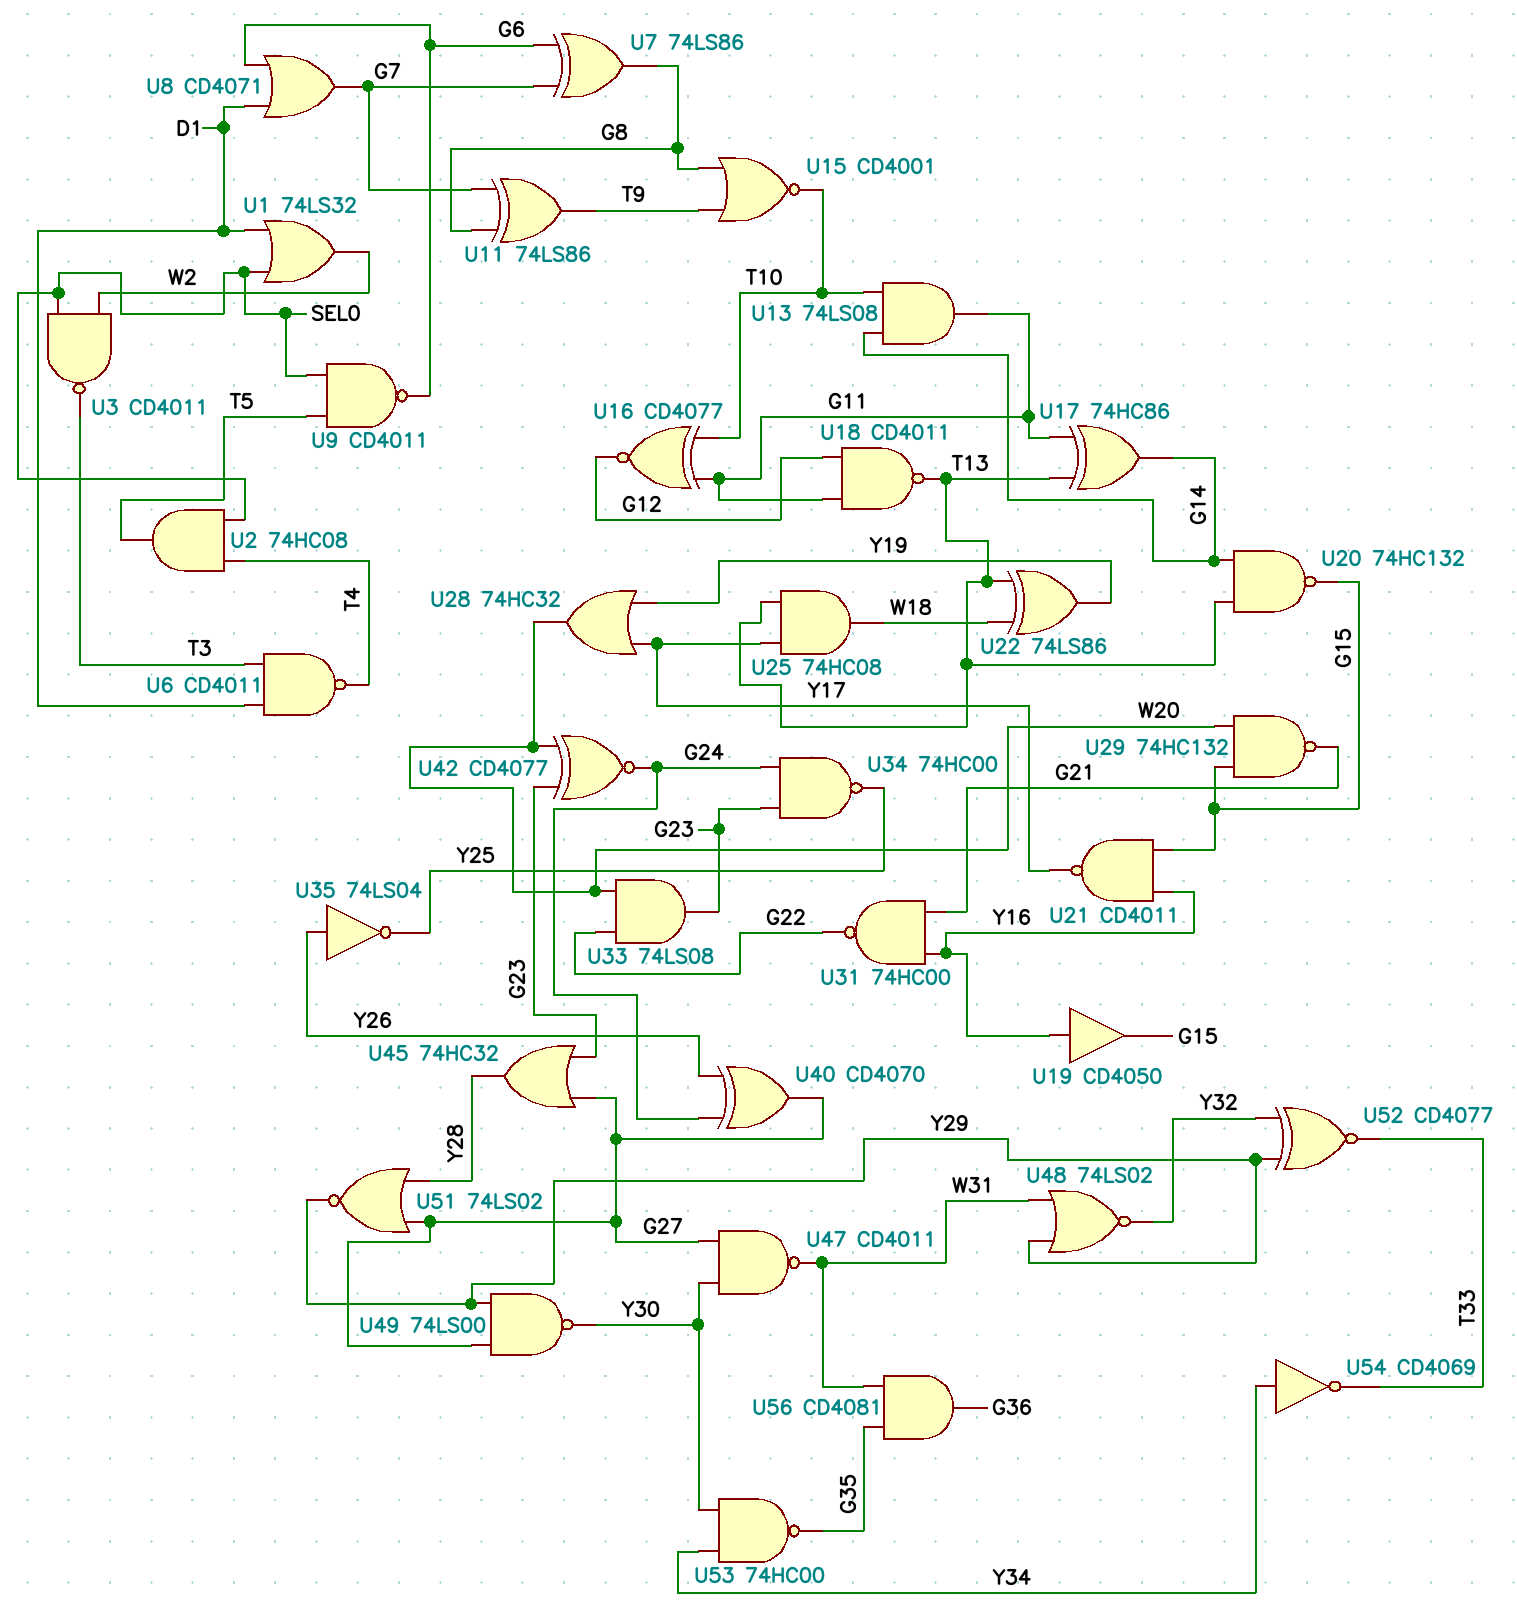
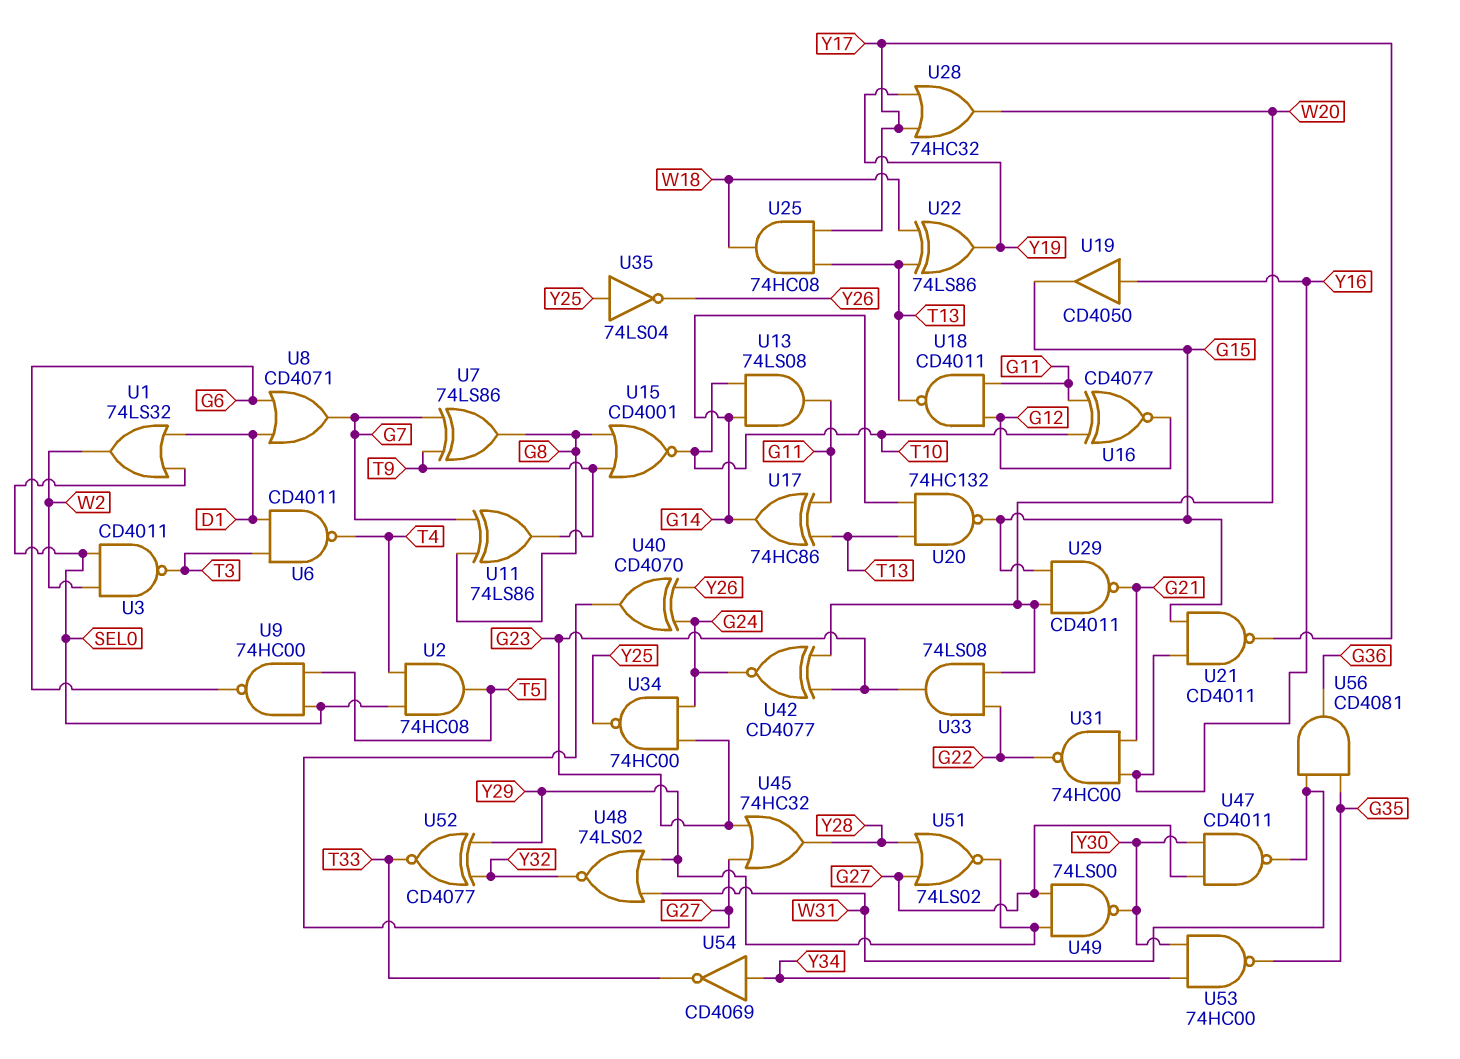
U7: XOR 74LS86 (in G6, in G7, out G8) -> XOR 74LS86 (in G7, in T9, out G8)
U9: NAND CD4011 (in SEL0, in T5, out G6) -> NAND 74HC00 (in SEL0, in T5, out G6)
U29: NAND 74HC132 (in G15, in W20, out G21) -> NAND CD4011 (in G15, in W20, out G21)
U35: NOT 74LS04 (in Y26, out Y25) -> NOT 74LS04 (in Y25, out Y26)

